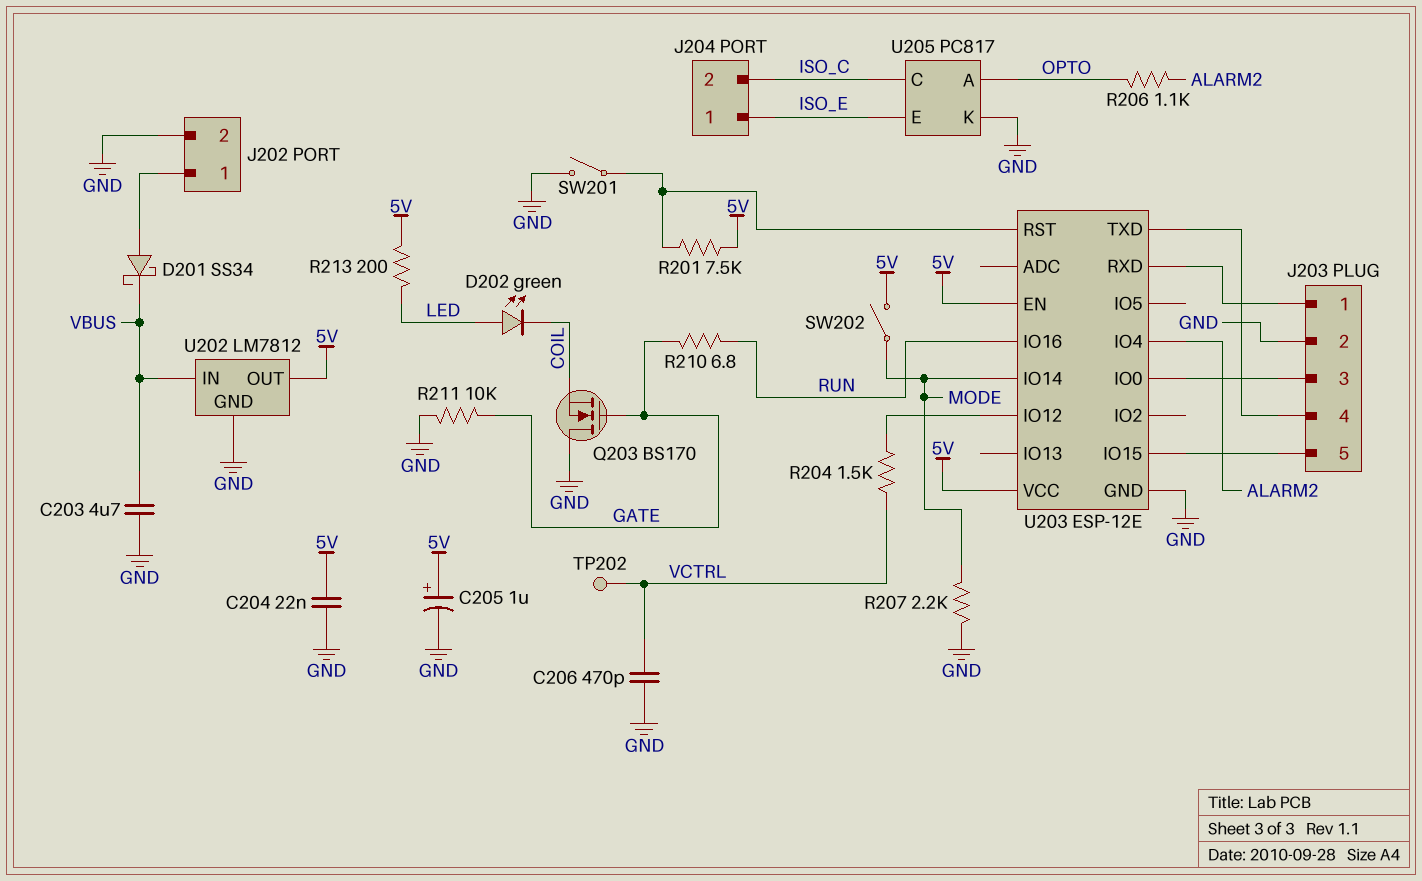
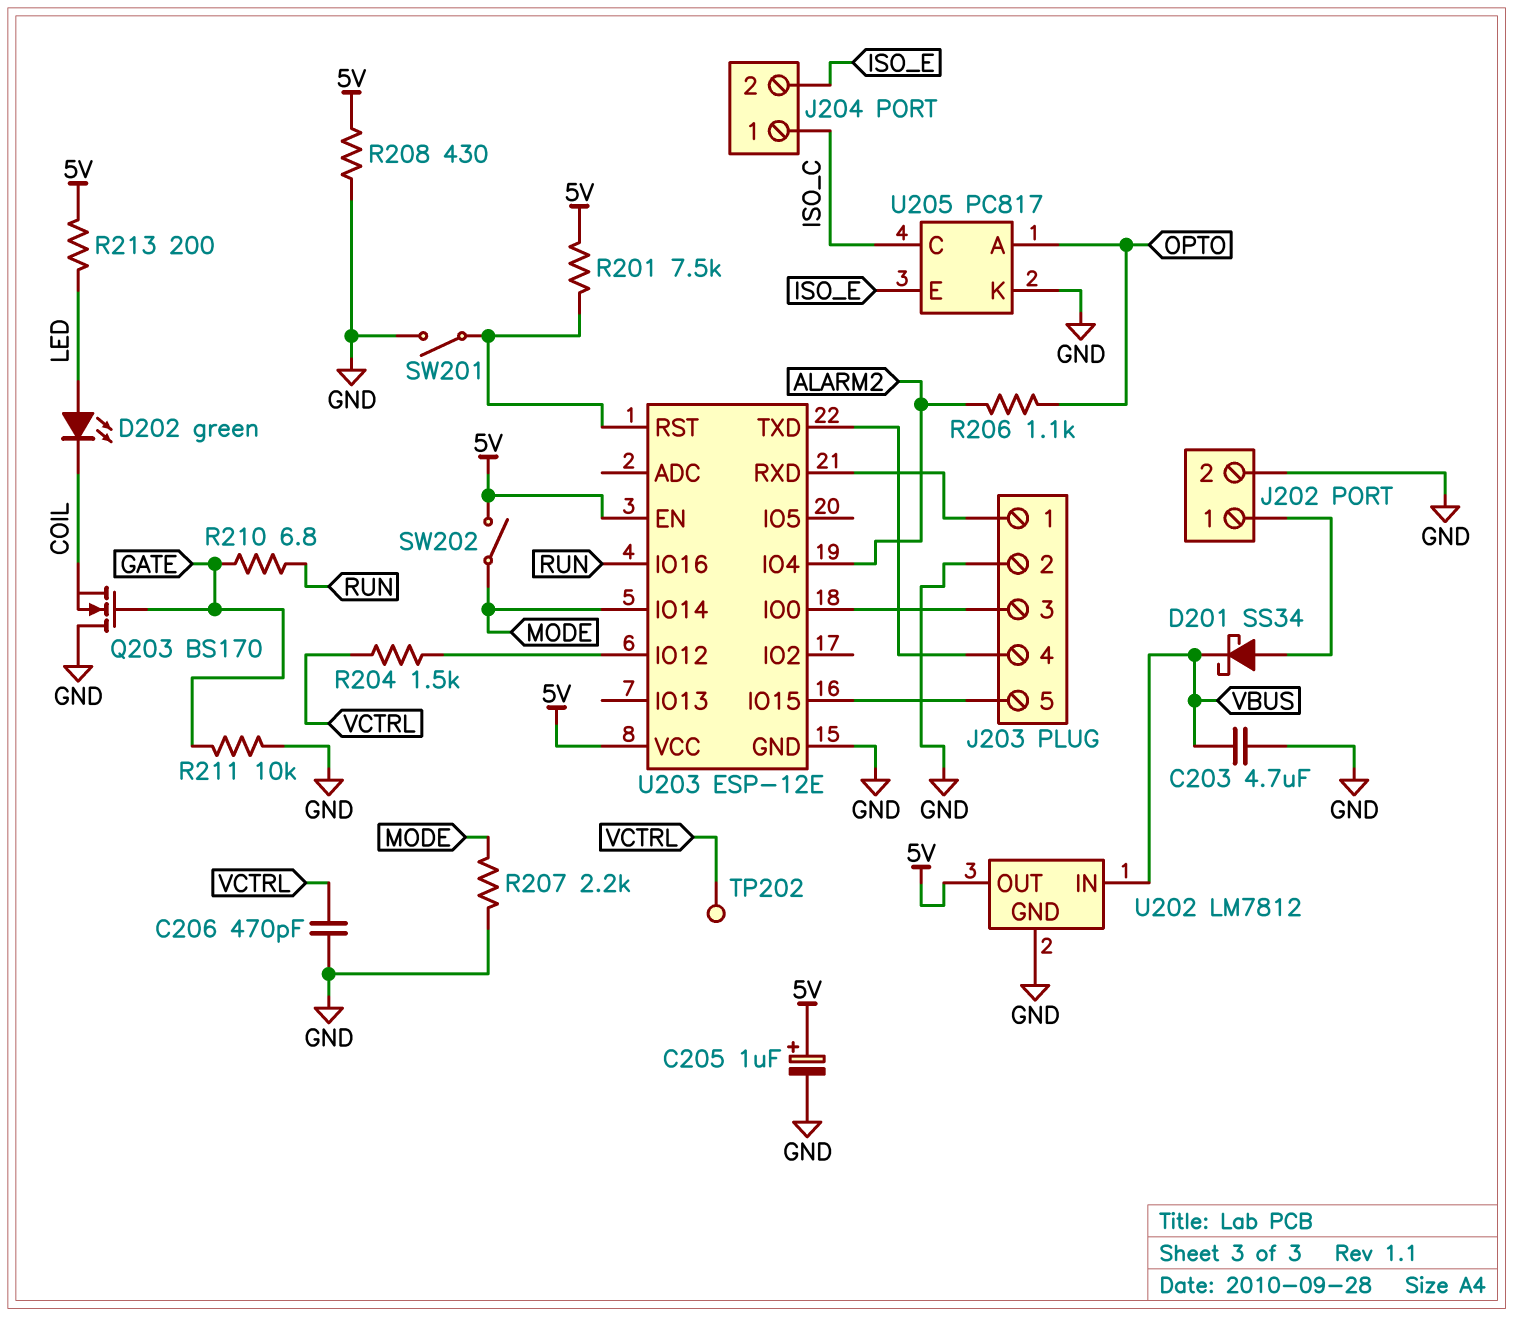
C204: 22nF (5V, GND) -> none
J204 pin 1: ISO_E -> ISO_C
J204 pin 2: ISO_C -> ISO_E
R208: none -> 430 (5V, GND)

